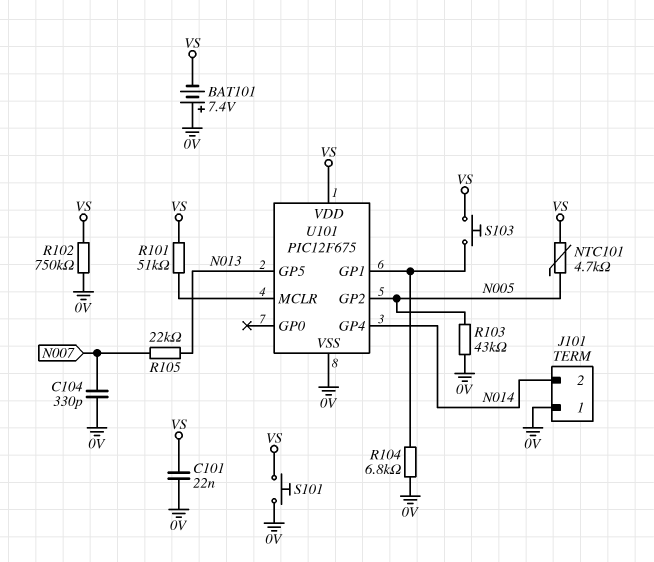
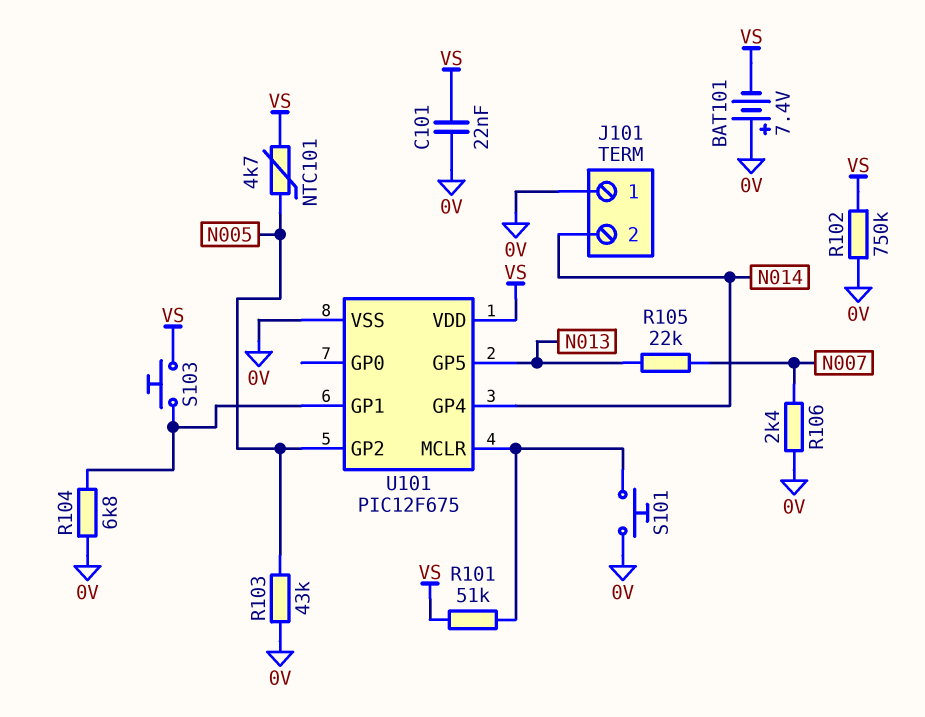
C104: 330pF (0V, N007) -> none
R106: none -> 2.4k (0V, N007)
S101: button (0V, VS) -> button (0V, U101/MCLR)

